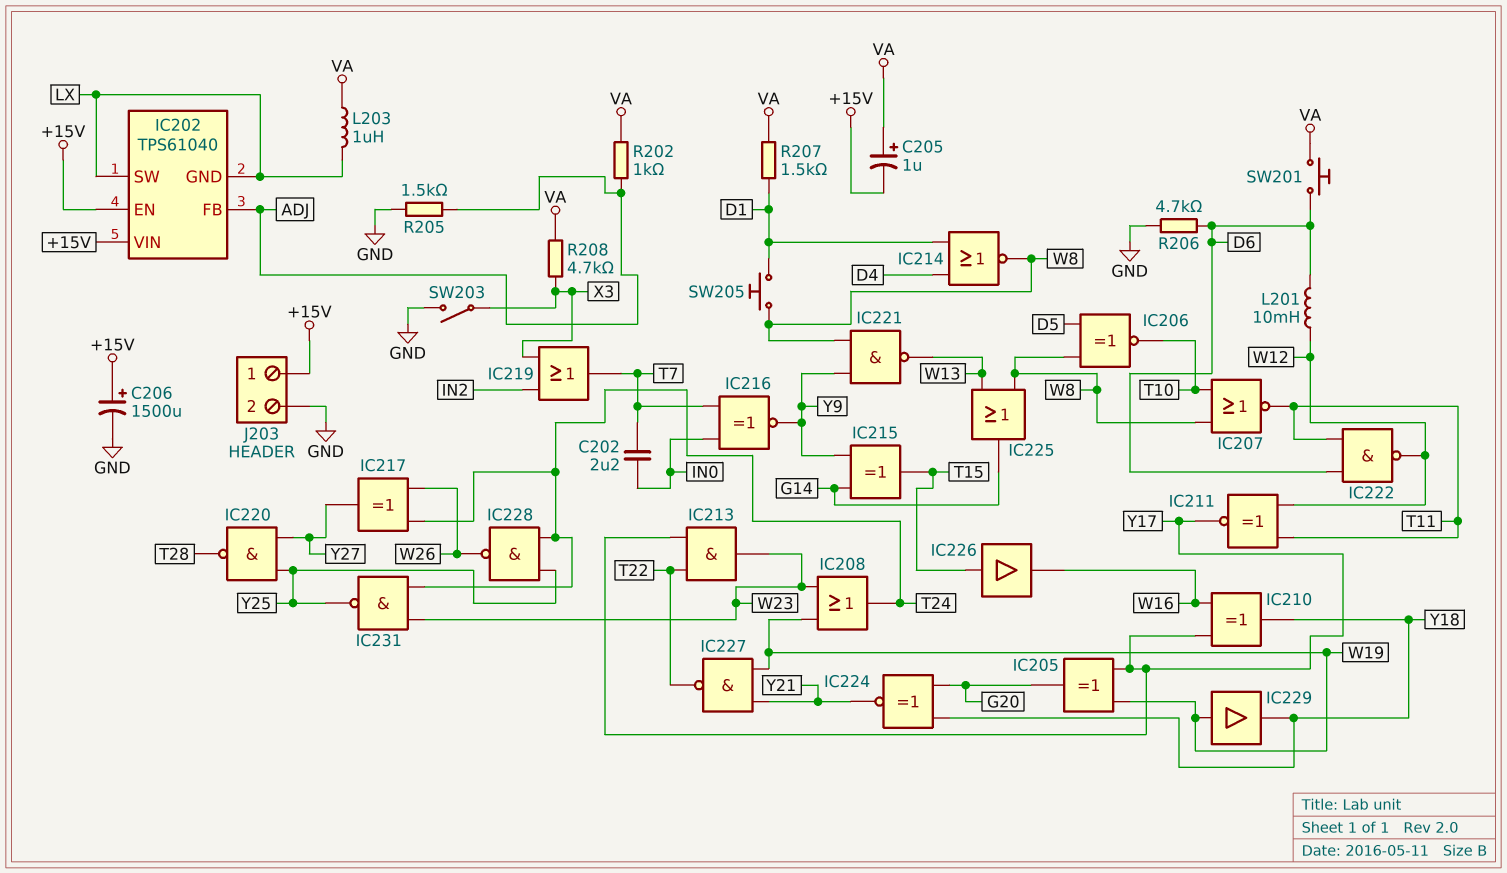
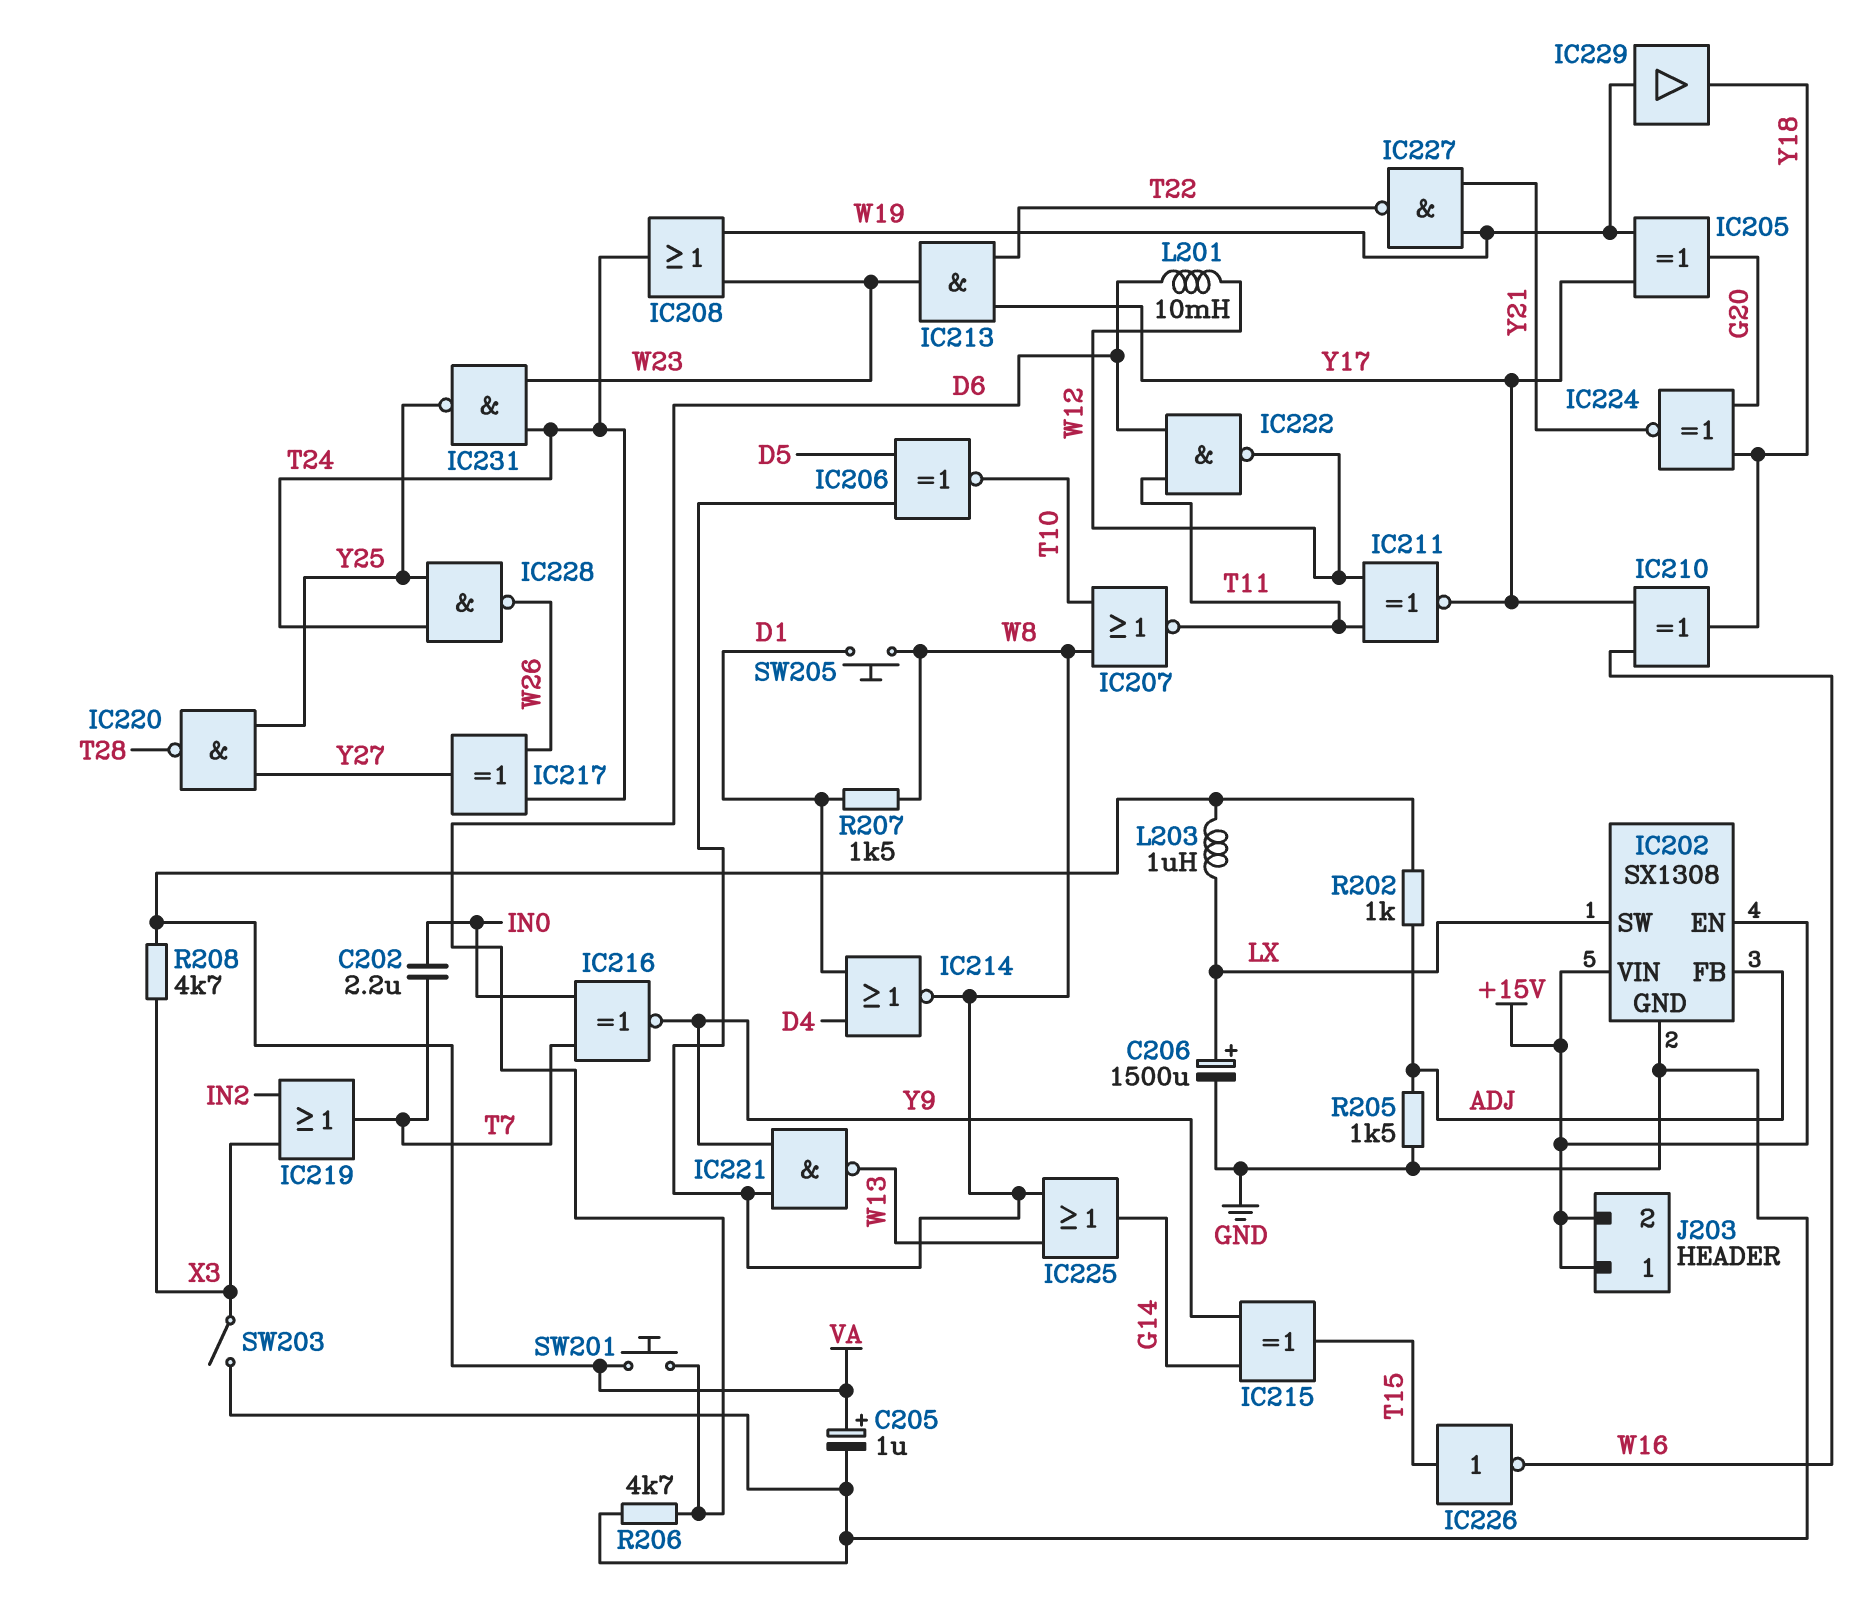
C205: 1uF (plus VA, minus +15V) -> 1uF (plus VA, minus GND)
C206: 1500uF (plus +15V, minus GND) -> 1500uF (plus LX, minus GND)
IC202: TPS61040 -> SX1308
IC202 pin GND: LX -> GND
IC226: buffer (in T15, out W16) -> NOT (in T15, out W16)
J203 pin 2: GND -> +15V
R207: 1.5k (D1, VA) -> 1.5k (D1, W8)

